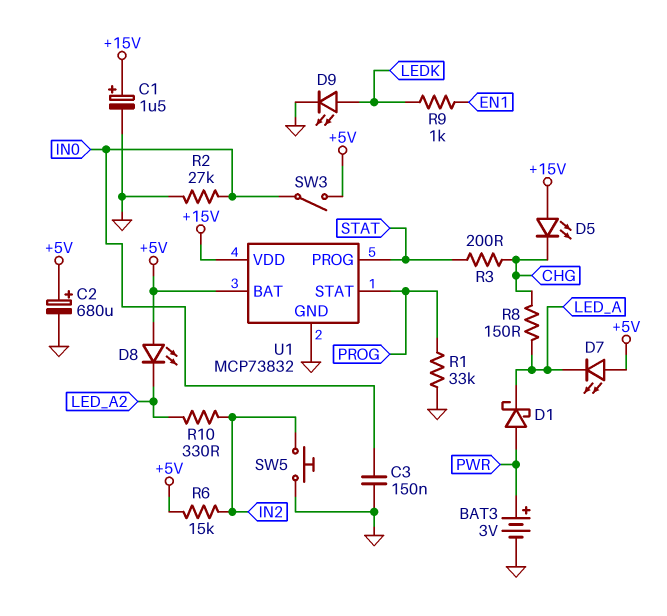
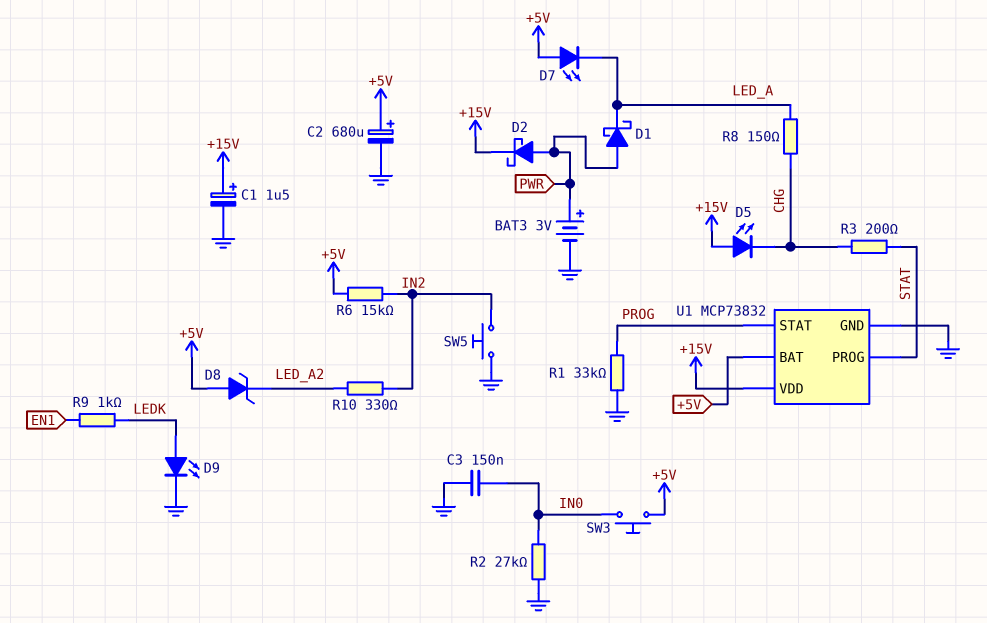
D2: none -> schottky (A PWR, K +15V)
D8: LED (A +5V, K LED_A2) -> zener (A +5V, K LED_A2)
SW3: switch (+5V, IN0) -> button (+5V, IN0)

